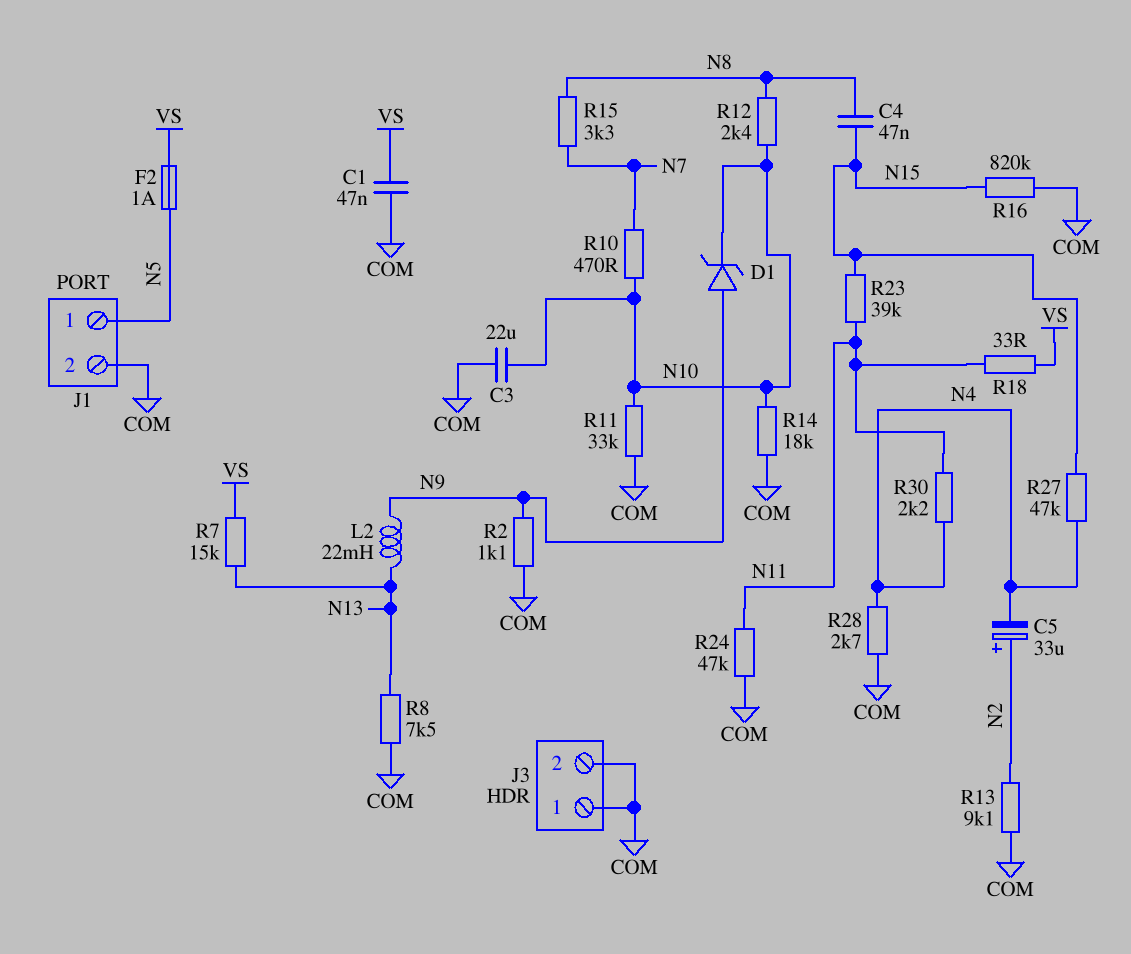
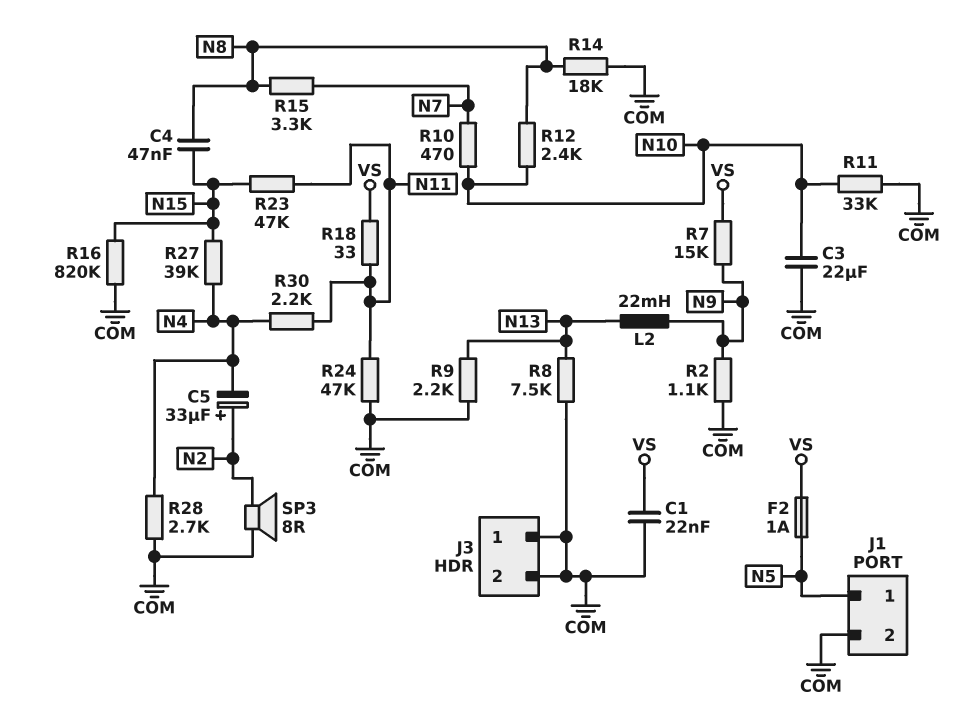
C1: 47nF (COM, VS) -> 22nF (COM, VS)
D1: zener (A N9, K N10) -> none
R7: 15k (N13, VS) -> 15k (N9, VS)
R9: none -> 2.2k (COM, N13)
R13: 9.1k (COM, N2) -> none
R14: 18k (COM, N10) -> 18k (COM, N8)
R23: 39k (N11, N15) -> 47k (N11, N15)
R27: 47k (N4, N15) -> 39k (N4, N15)
SP3: none -> speaker 8R (COM, N2)

